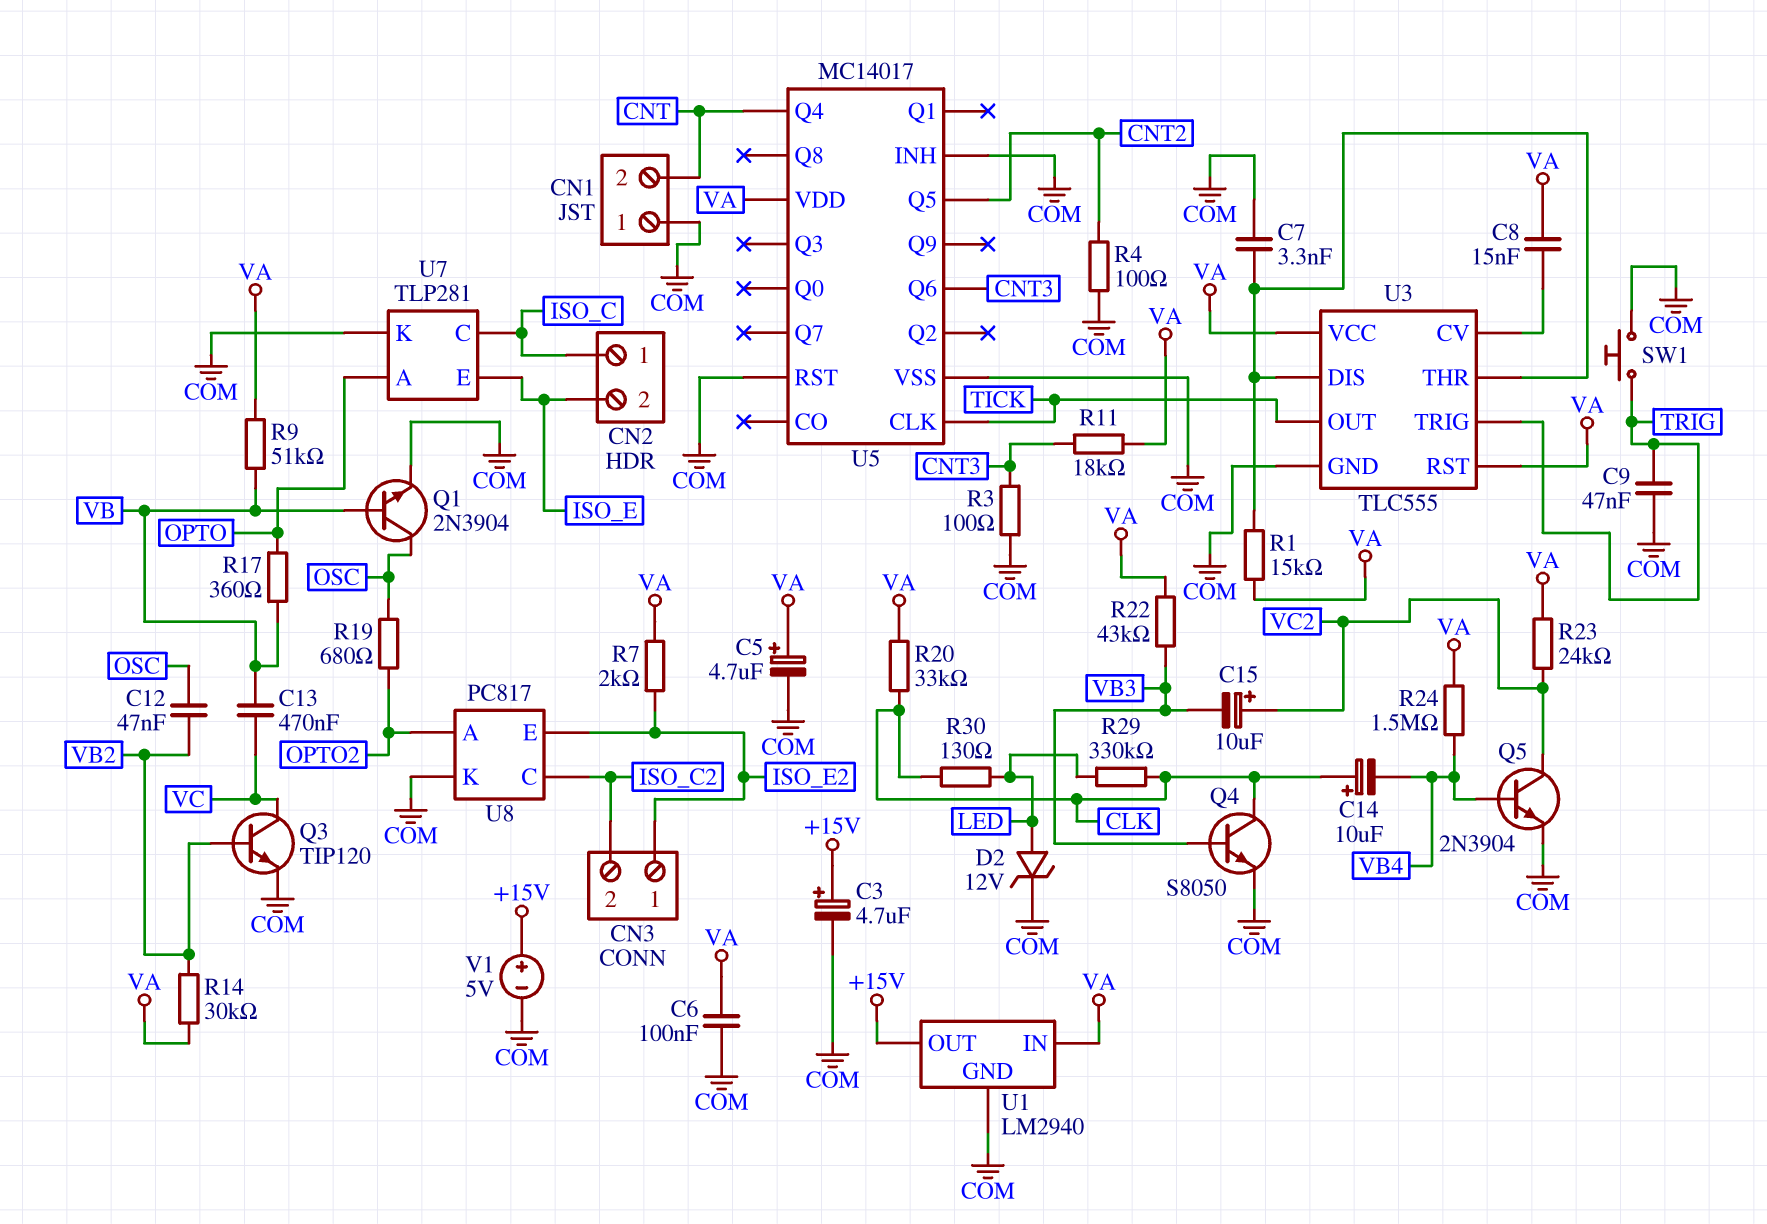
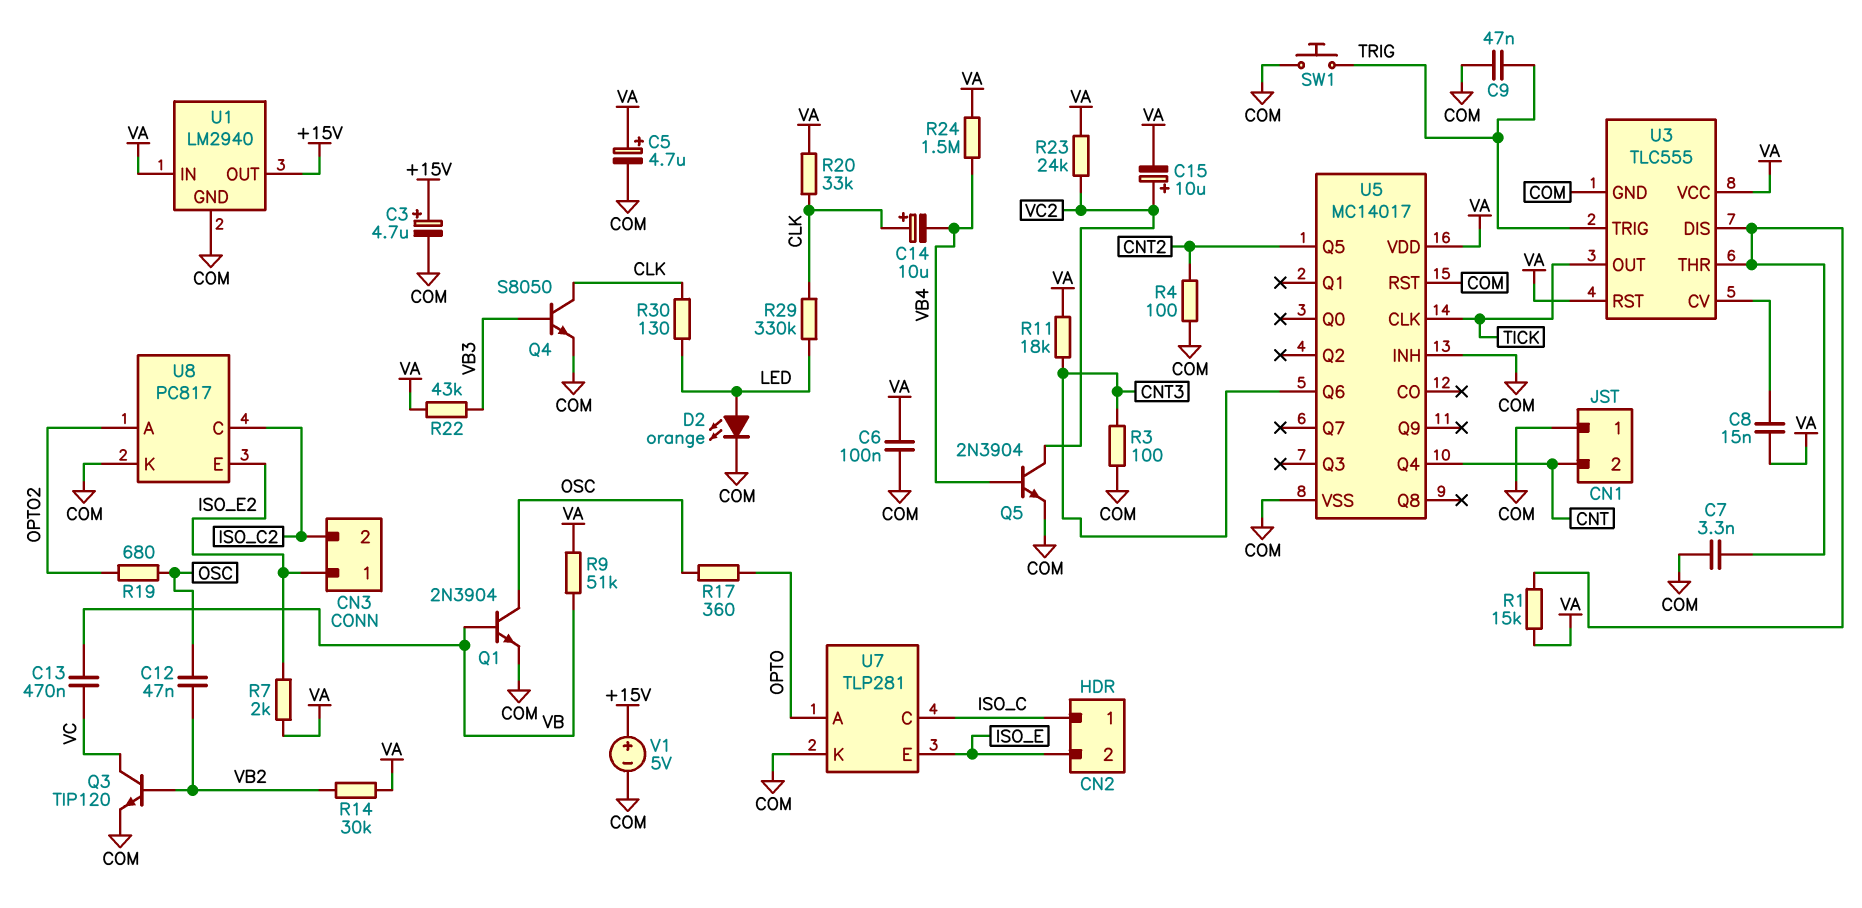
C15: 10uF (plus VC2, minus VB3) -> 10uF (plus VC2, minus VA)
D2: zener 12V (A LED, K COM) -> LED orange (A LED, K COM)
R17: 360 (OPTO, VB) -> 360 (OPTO, OSC)

